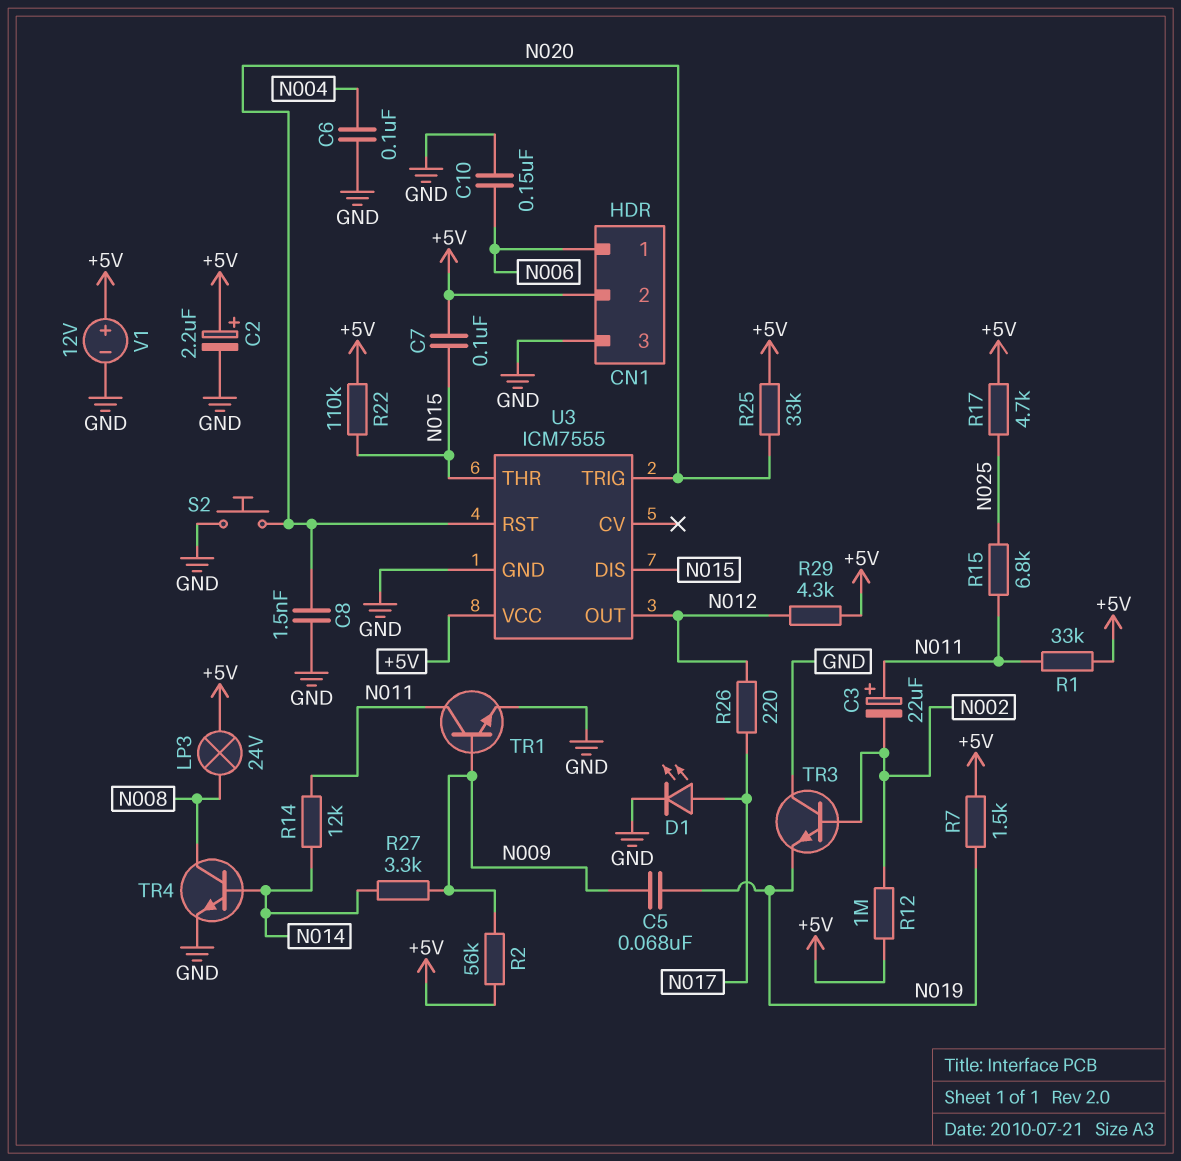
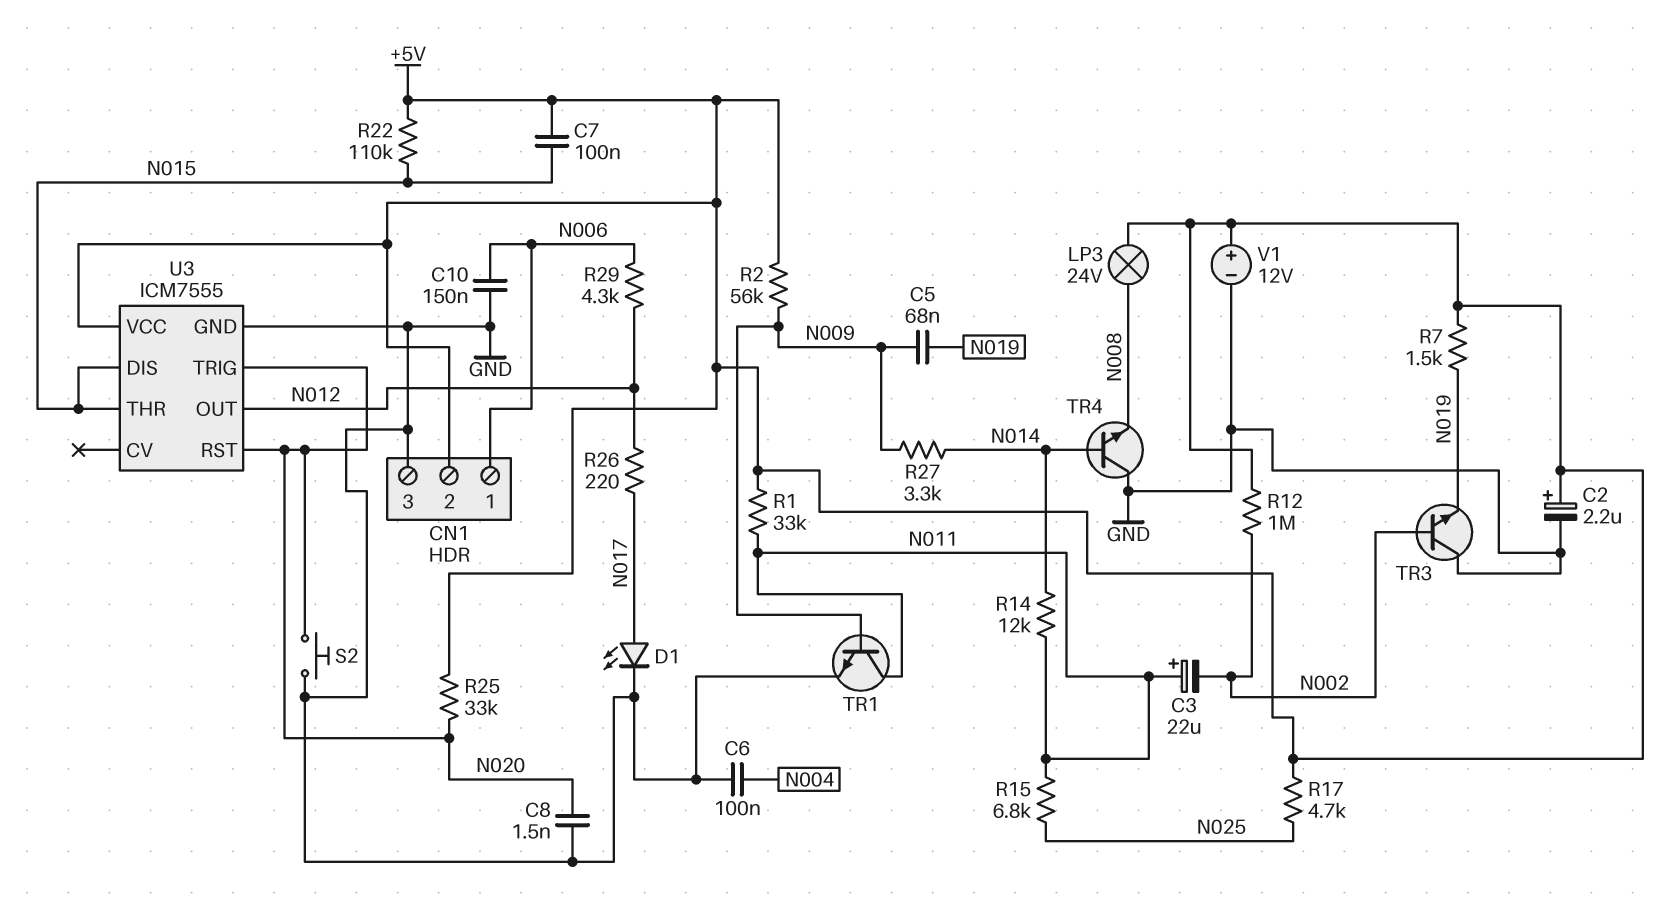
R29: 4.3k (+5V, N012) -> 4.3k (N006, N012)
TR4: NPN (B N014, C N008, E GND) -> NPN (B N014, C GND, E N008)

